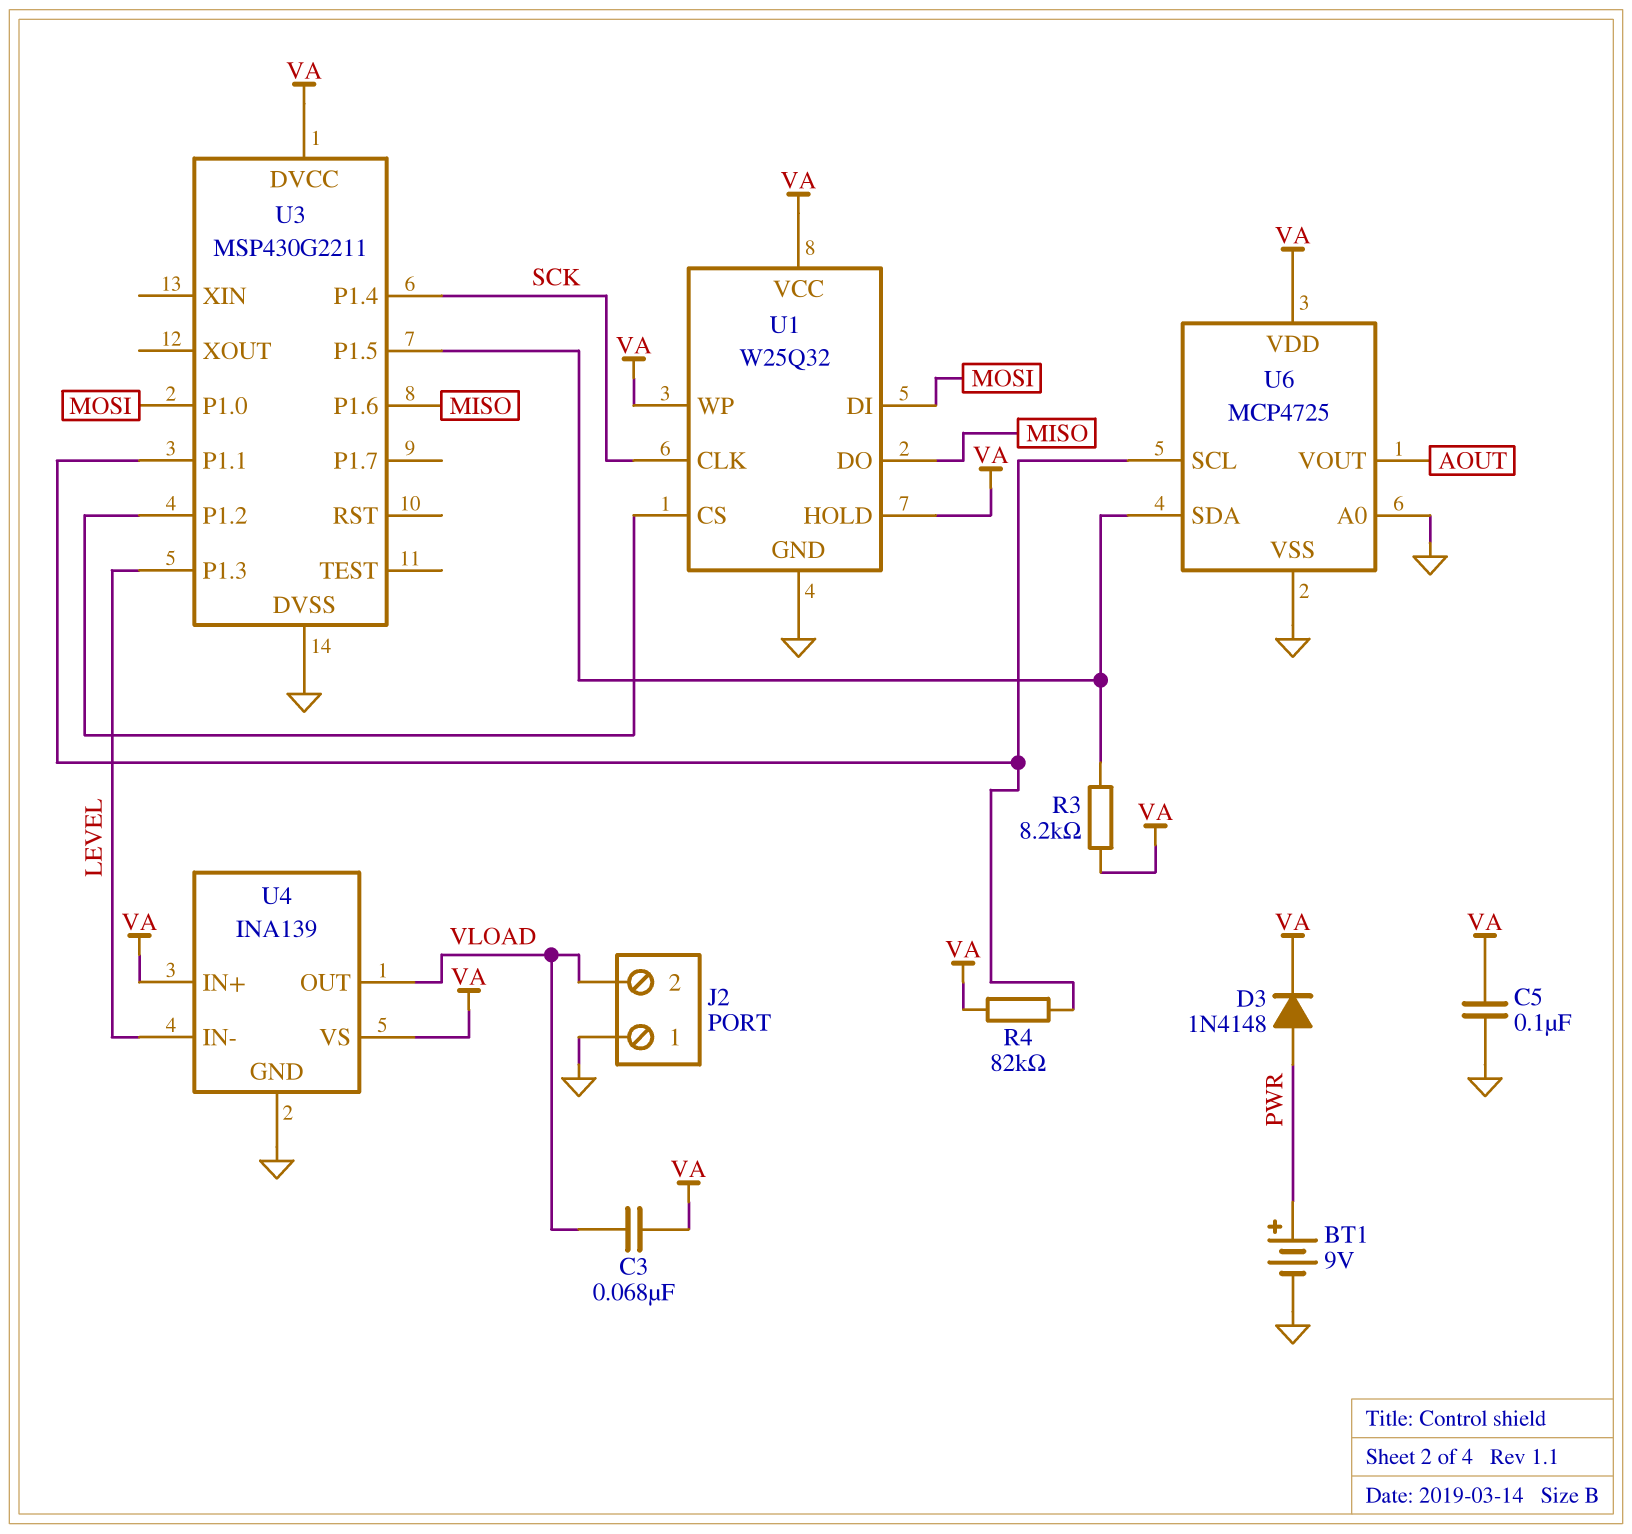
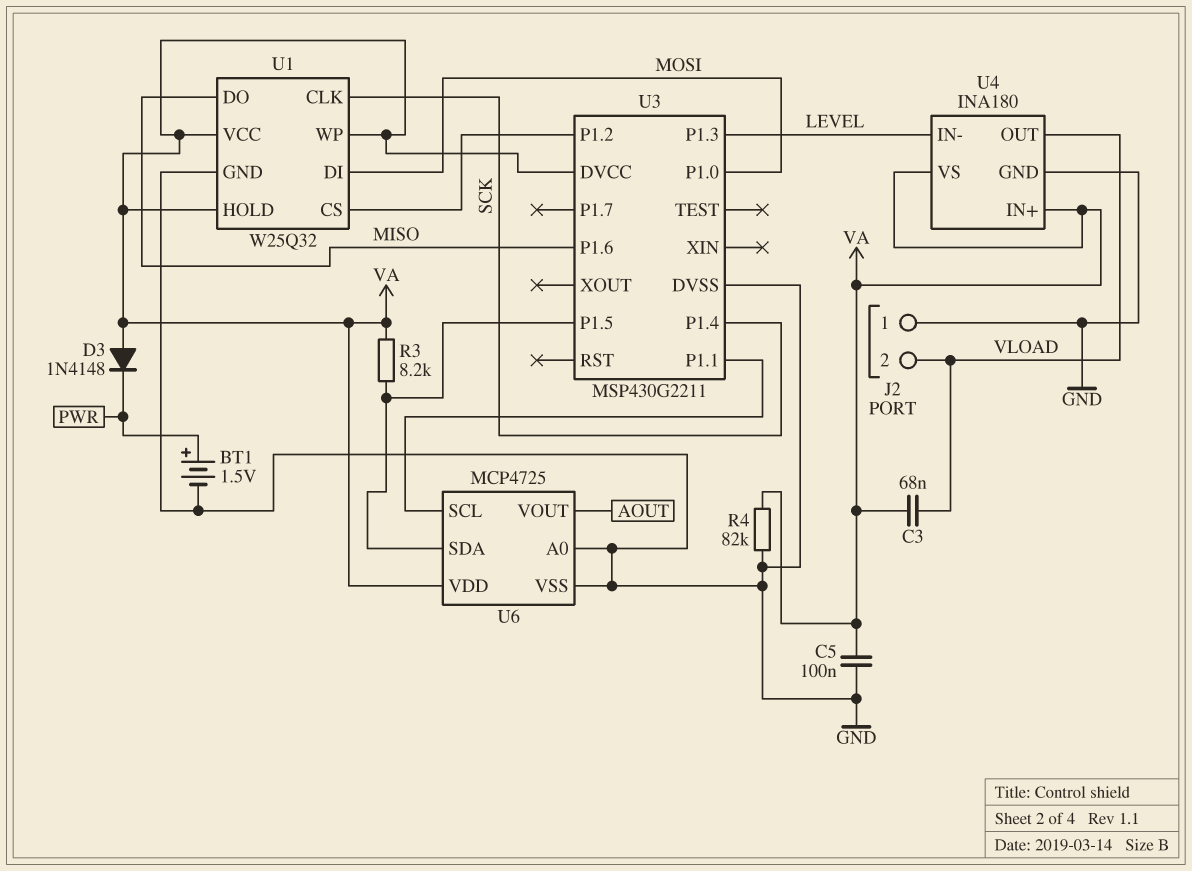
BT1: 9V (plus PWR, minus GND) -> 1.5V (plus PWR, minus GND)
D3: diode 1N4148 (A PWR, K VA) -> diode 1N4148 (A VA, K PWR)
R4: 82k (U3/P1.1, VA) -> 82k (GND, VA)
U4: INA139 -> INA180

